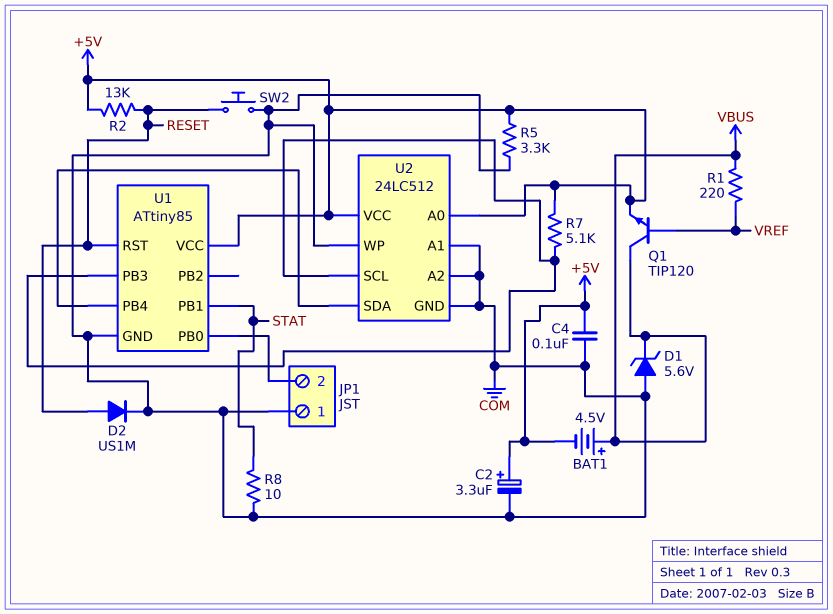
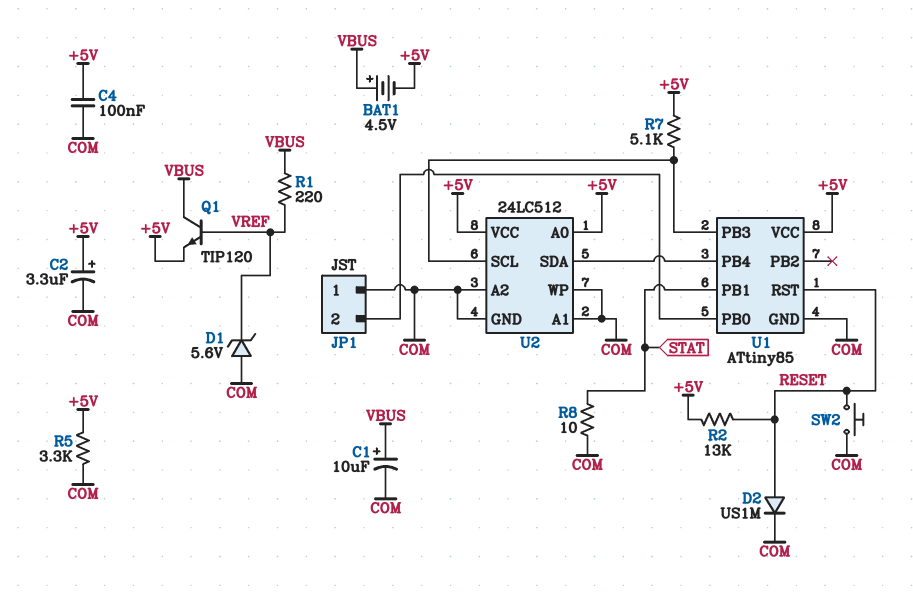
C1: none -> 10uF (plus VBUS, minus COM)
D1: zener 5.6V (A COM, K VBUS) -> zener 5.6V (A COM, K VREF)

